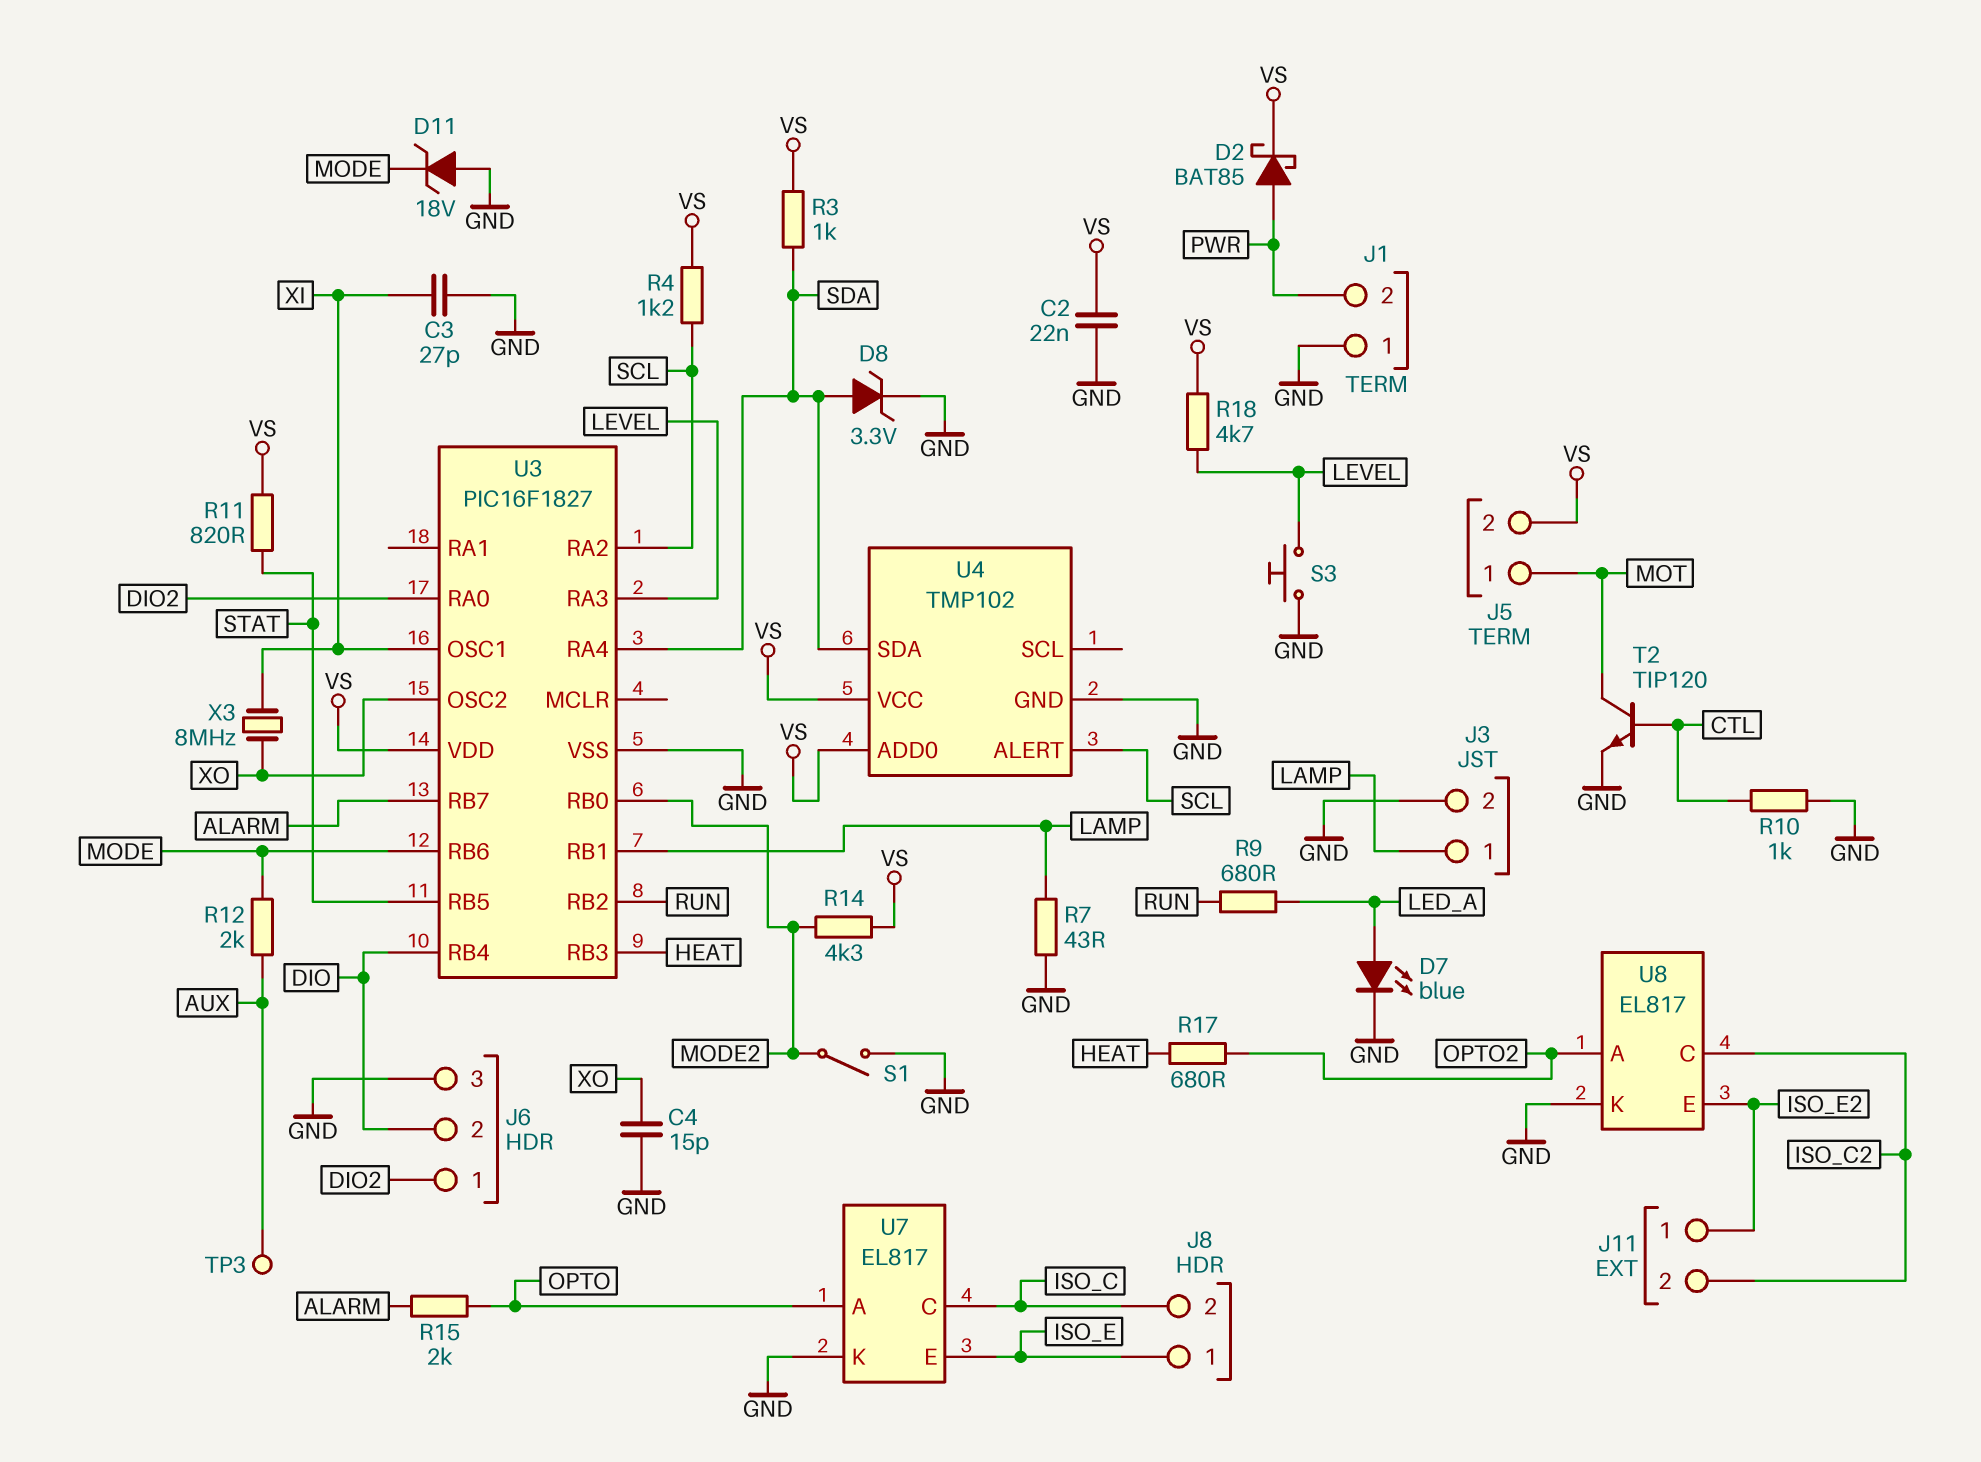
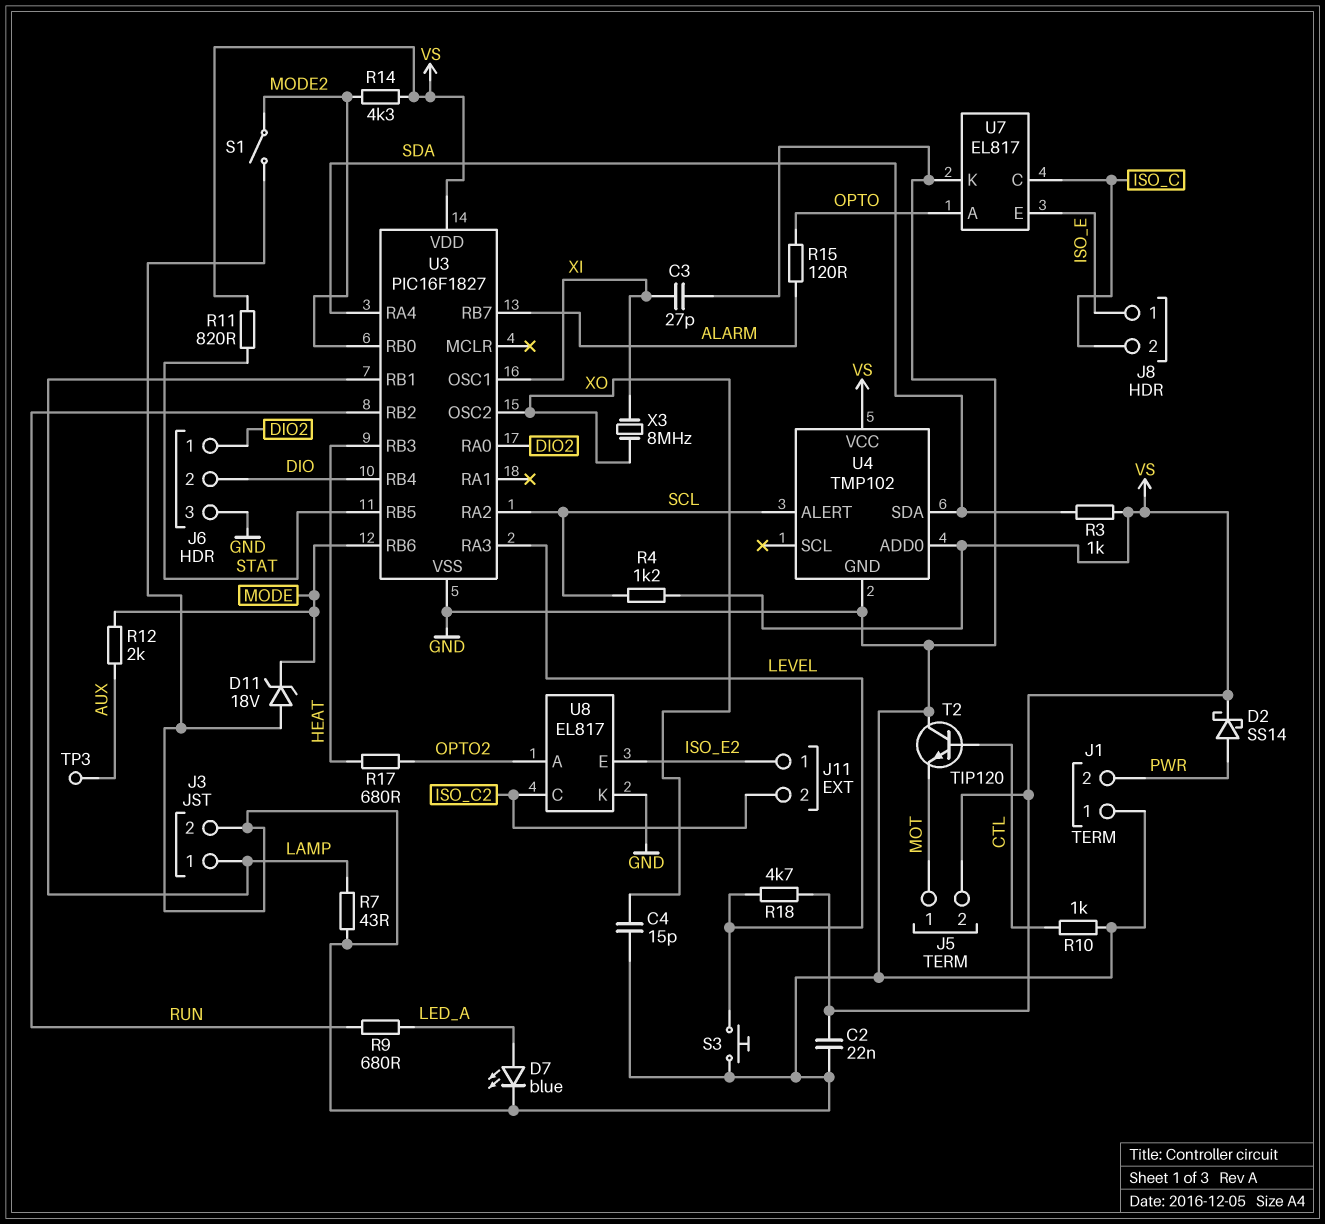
D2: schottky BAT85 (A PWR, K VS) -> schottky SS14 (A PWR, K VS)
D8: zener 3.3V (A SDA, K GND) -> none
R15: 2k (ALARM, OPTO) -> 120 (ALARM, OPTO)
T2: NPN TIP120 (B CTL, C MOT, E GND) -> NPN TIP120 (B CTL, C GND, E MOT)

